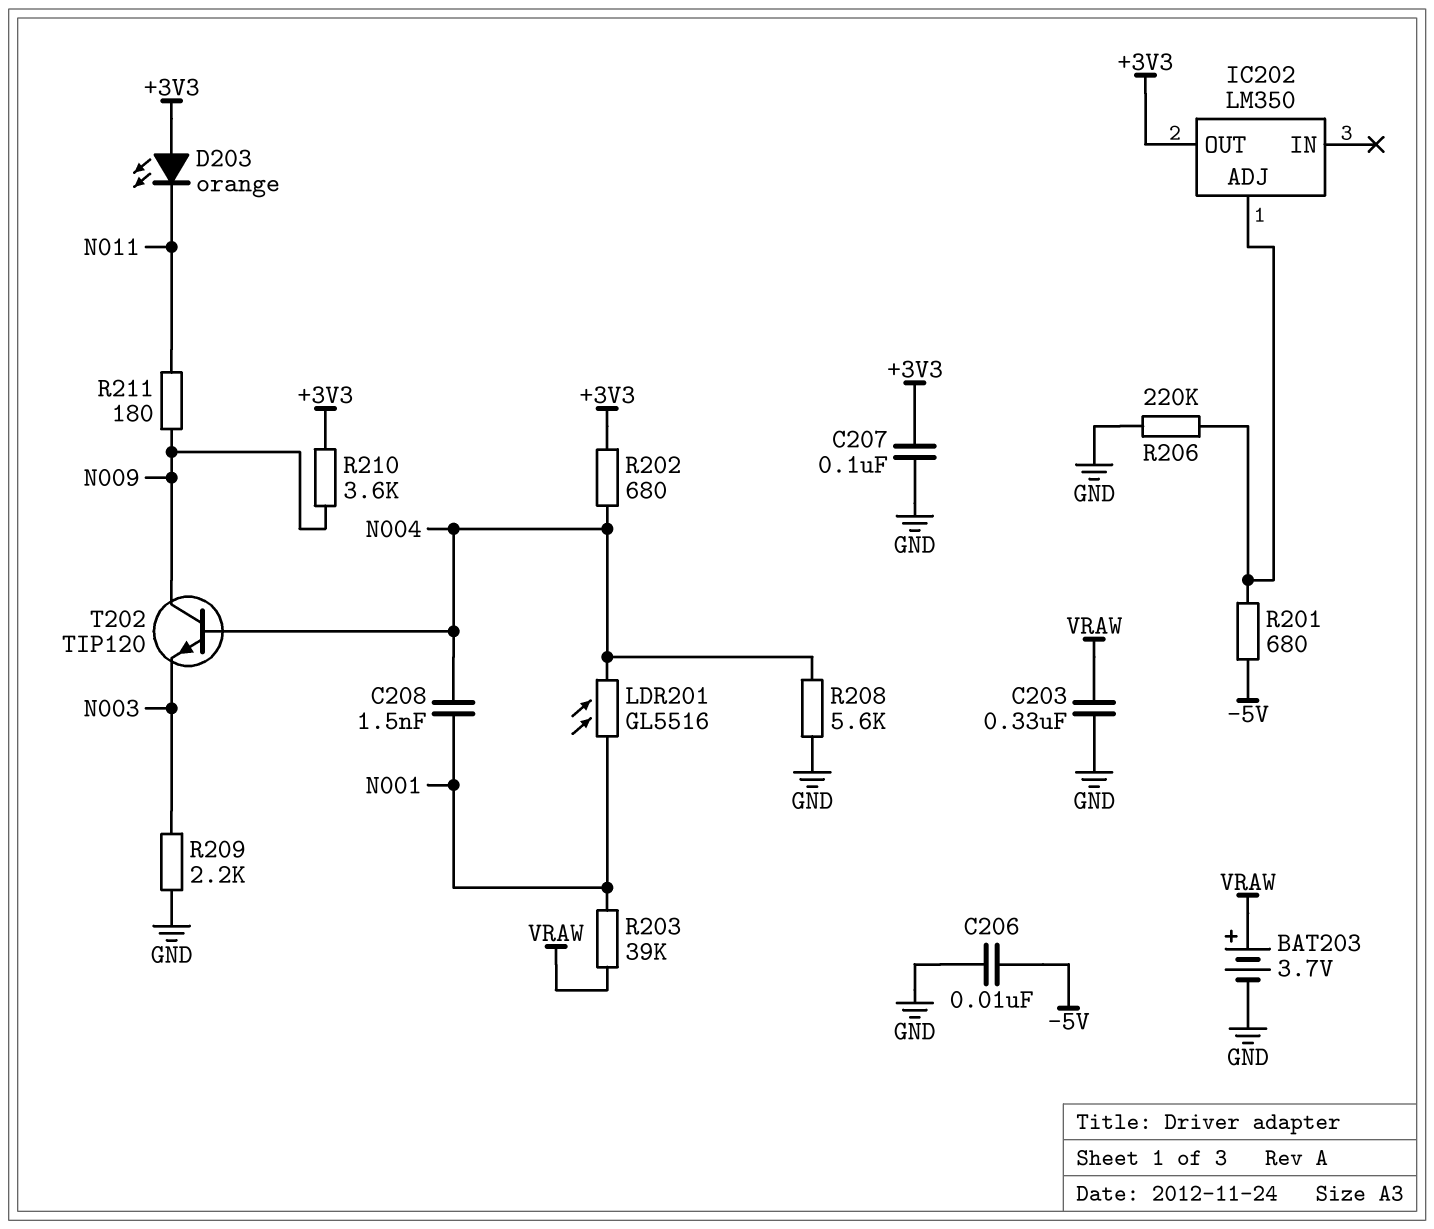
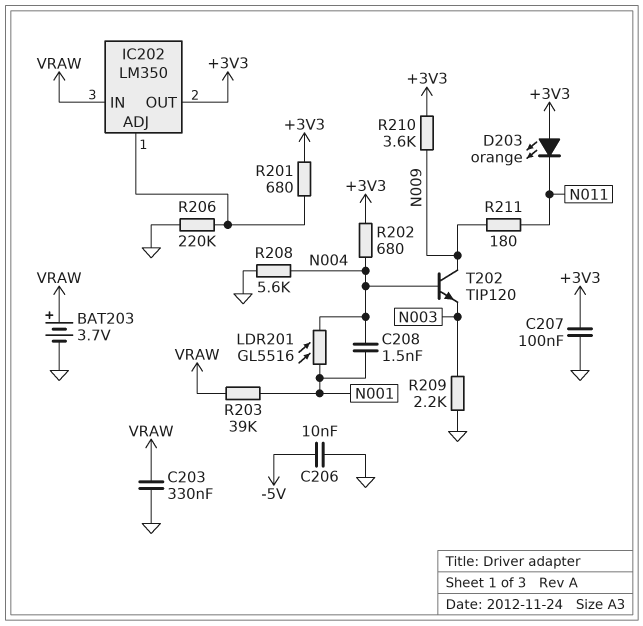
IC202 pin IN: none -> VRAW
R201: 680 (-5V, IC202/ADJ) -> 680 (+3V3, IC202/ADJ)

